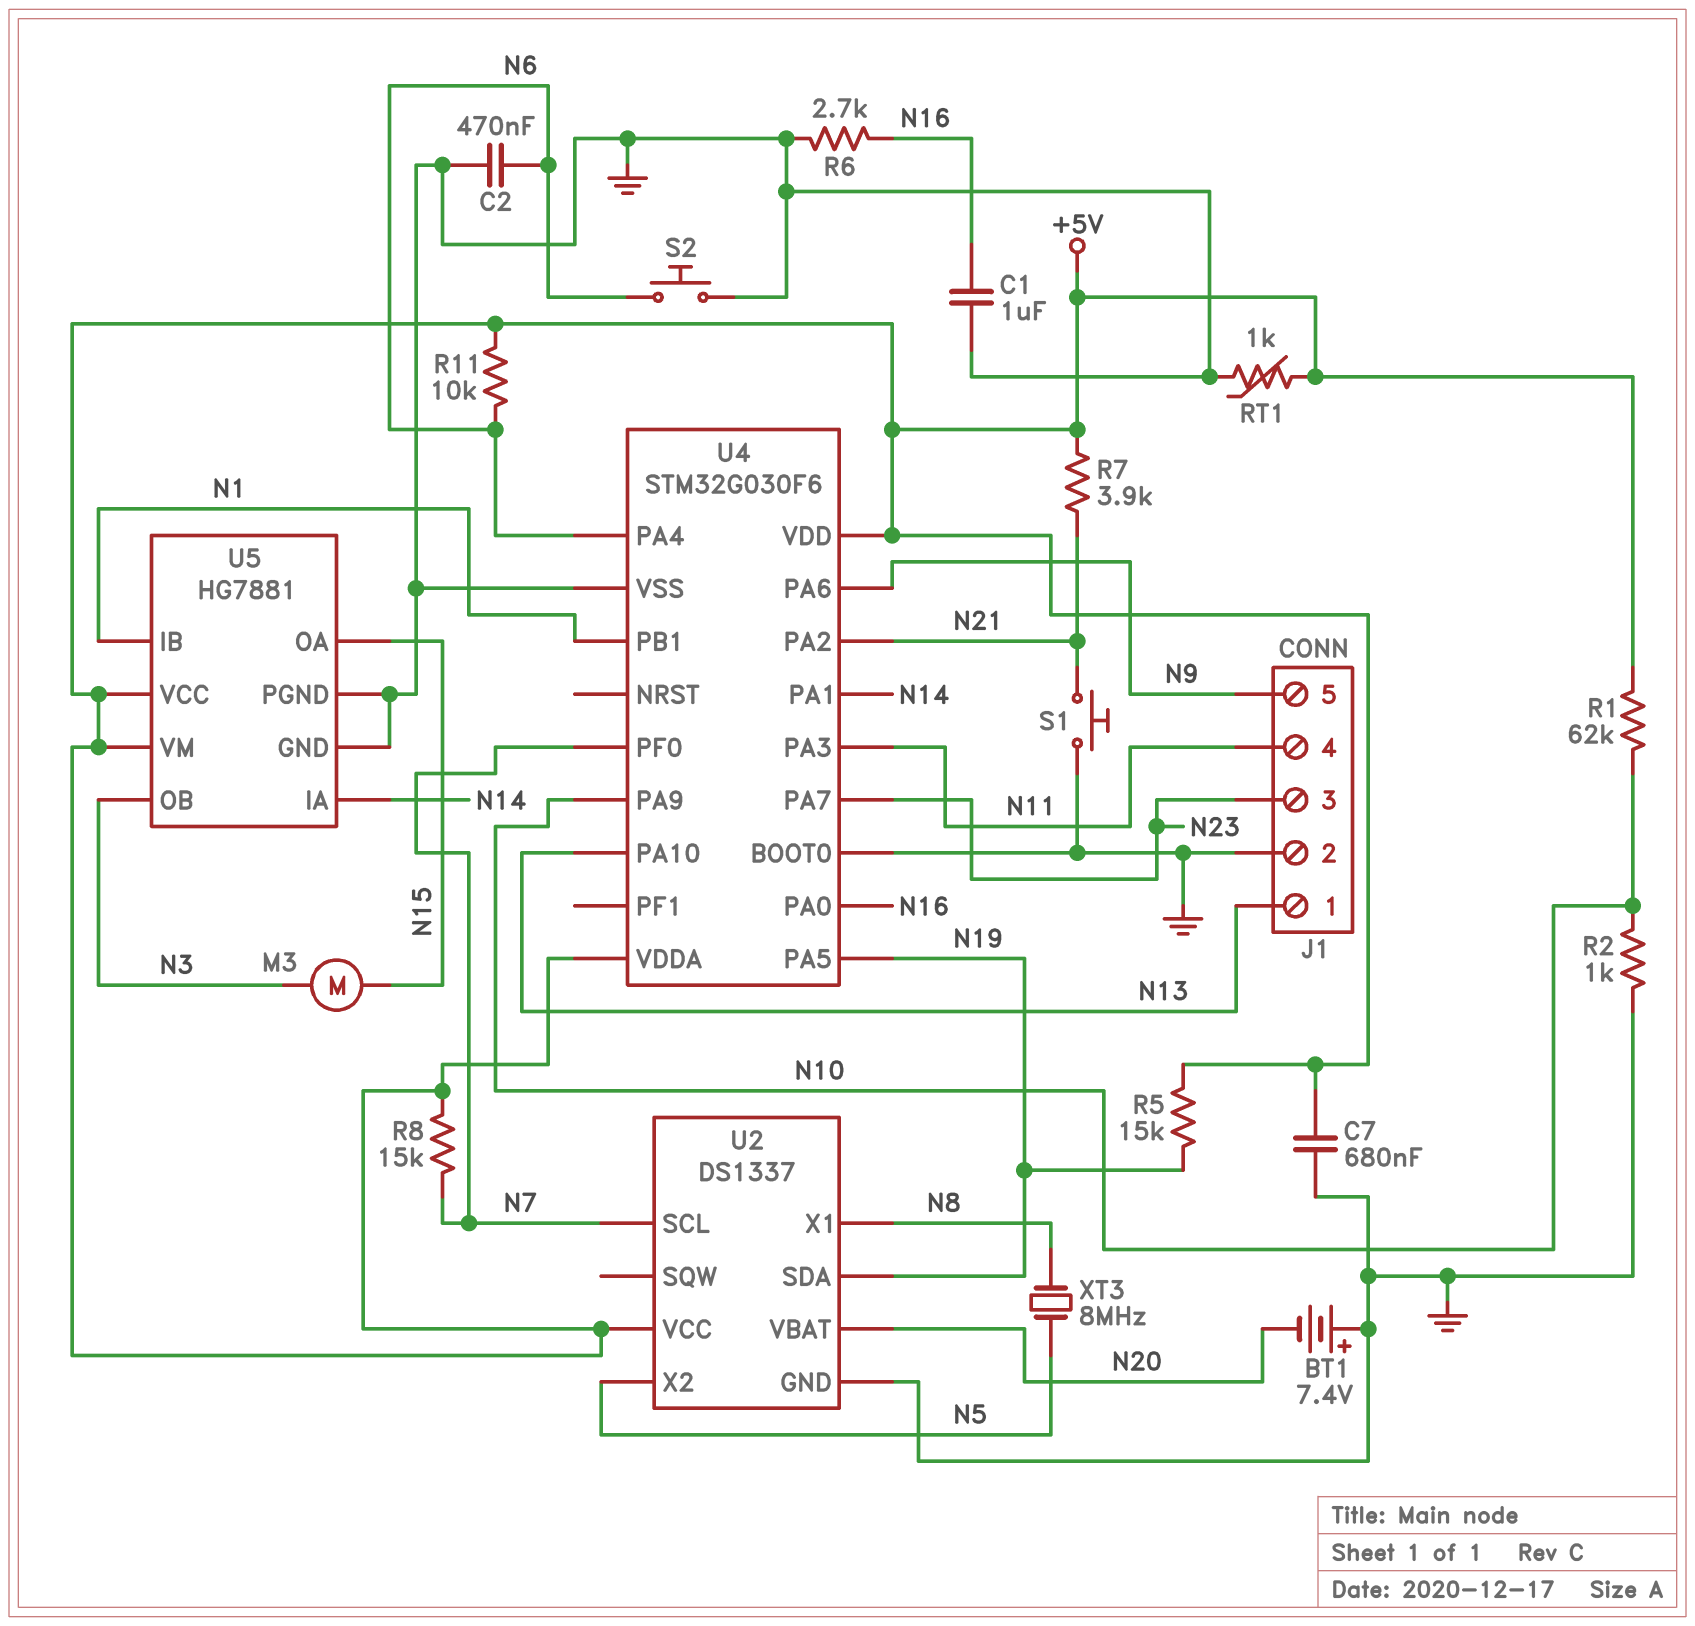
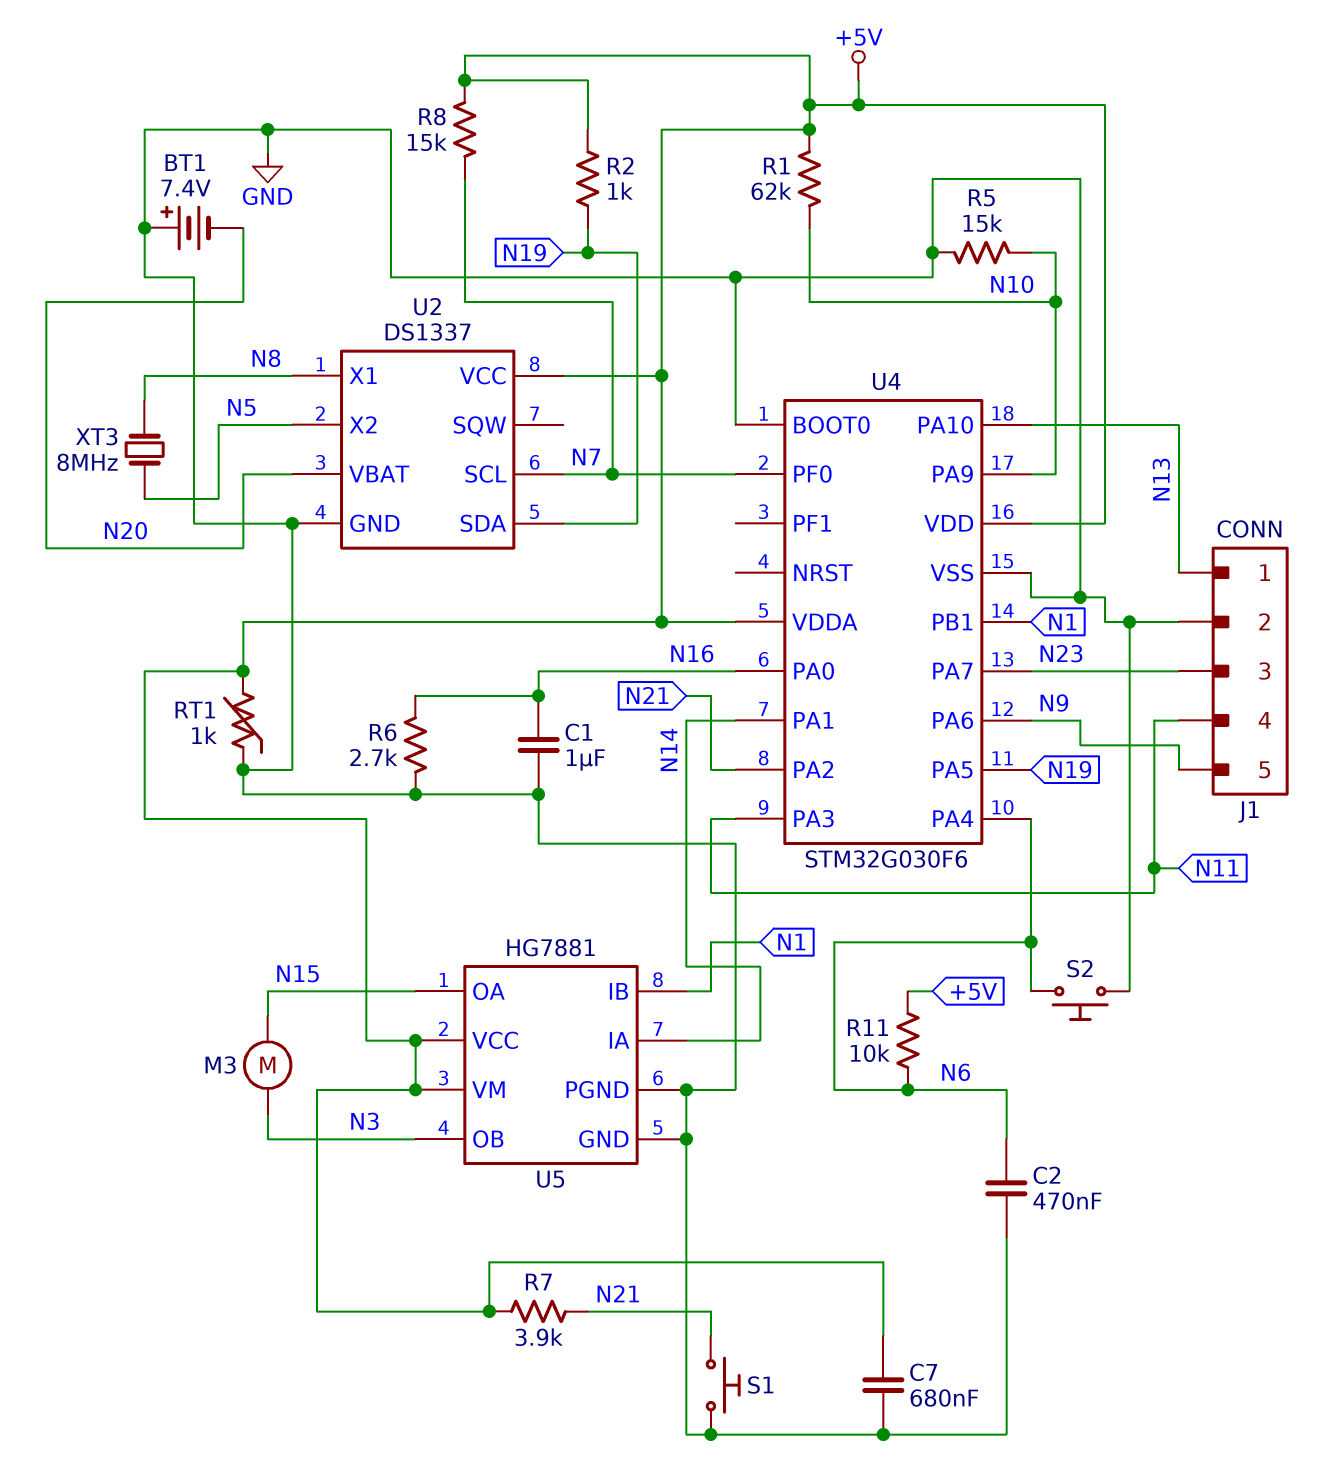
R2: 1k (GND, N10) -> 1k (+5V, N19)
R5: 15k (+5V, N19) -> 15k (GND, N10)

